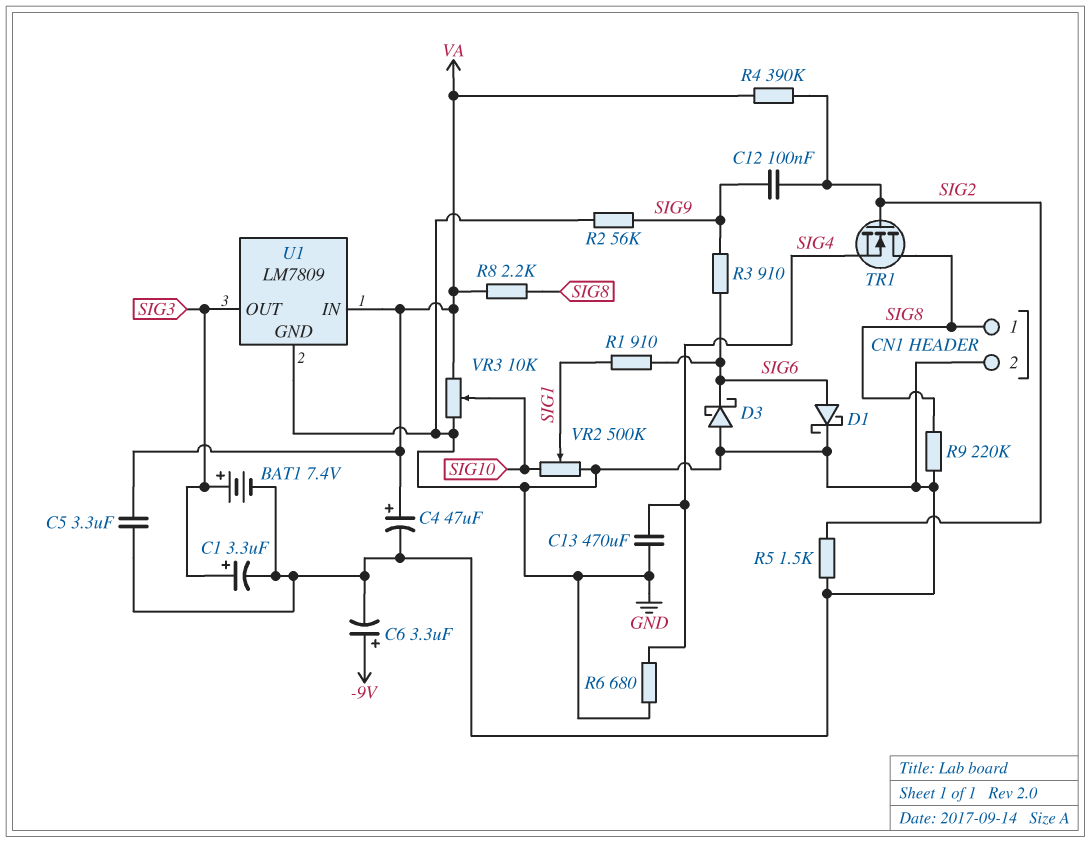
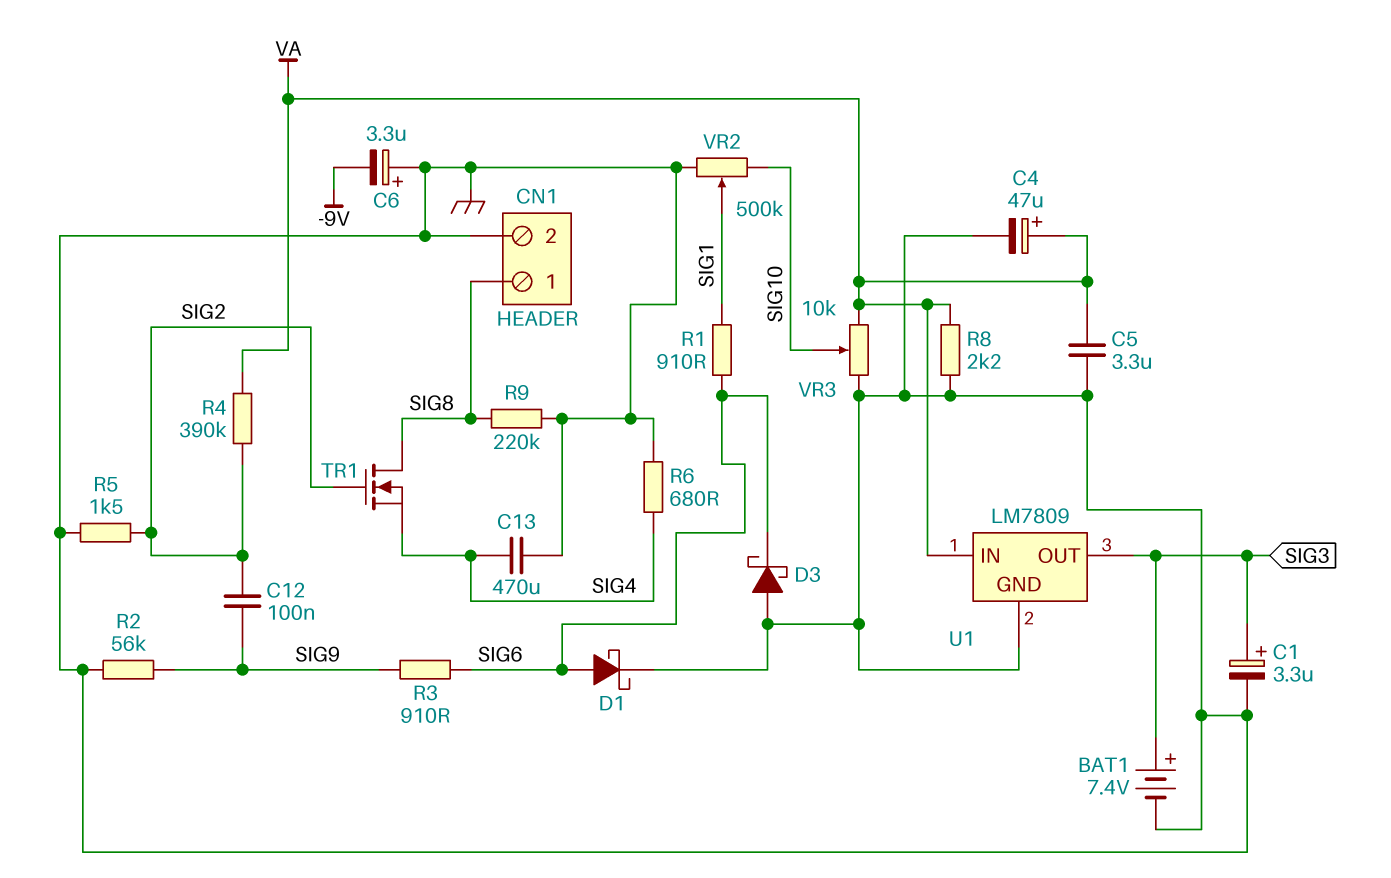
C6: 3.3uF (plus -9V, minus GND) -> 3.3uF (plus GND, minus -9V)
R8: 2.2k (SIG8, VA) -> 2.2k (GND, VA)

